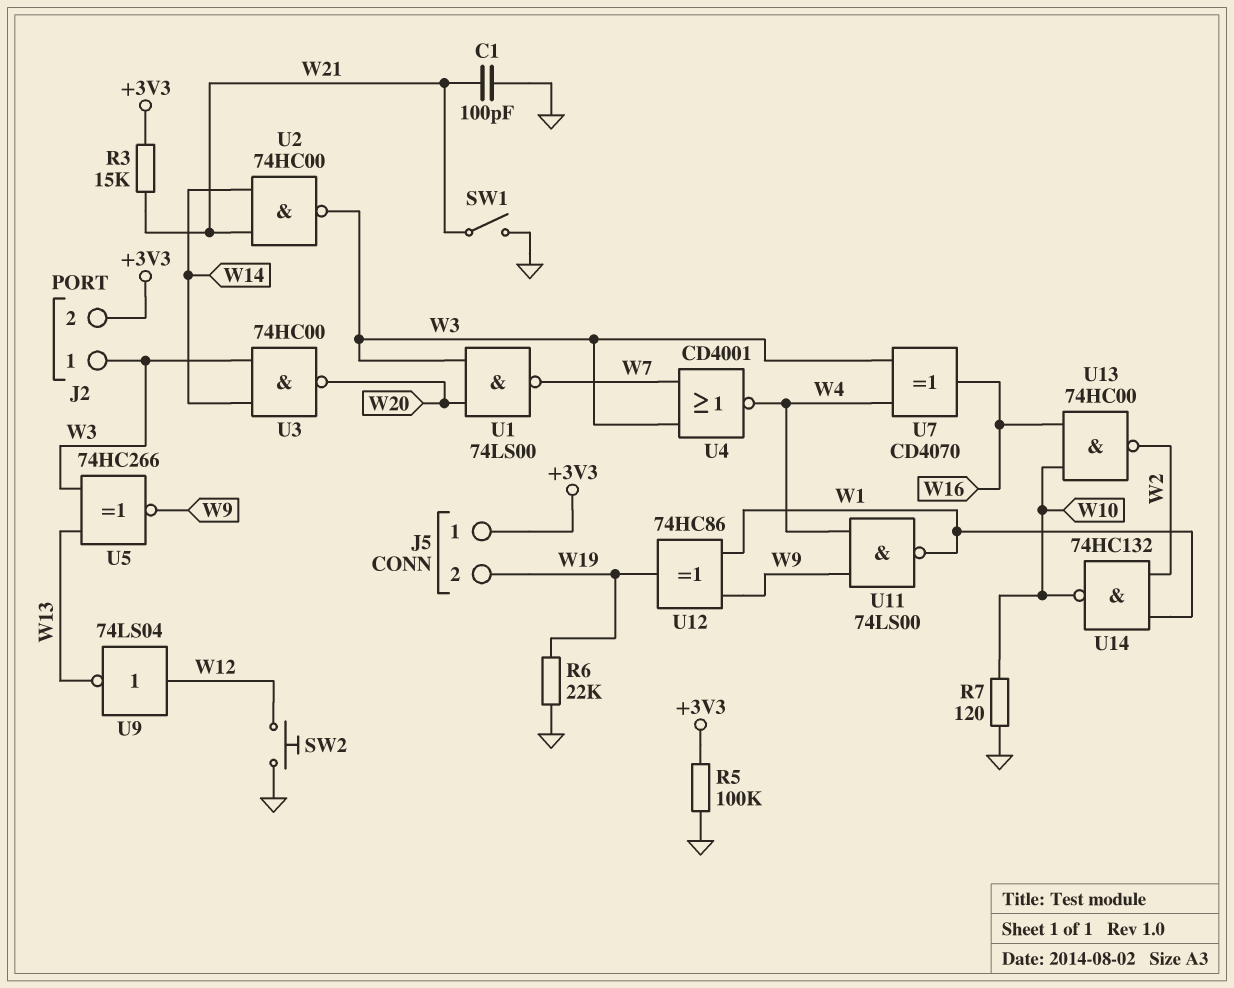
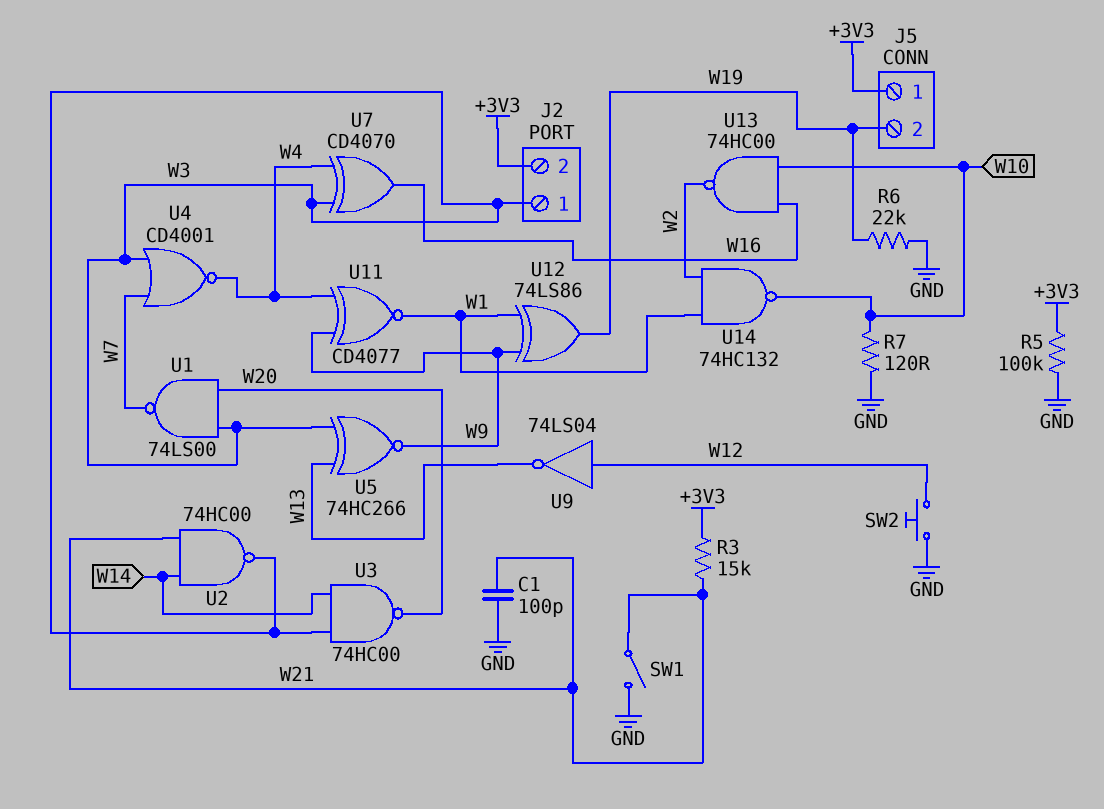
U11: NAND 74LS00 (in W4, in W9, out W1) -> XNOR CD4077 (in W4, in W9, out W1)
U12: XOR 74HC86 (in W1, in W9, out W19) -> XOR 74LS86 (in W1, in W9, out W19)

